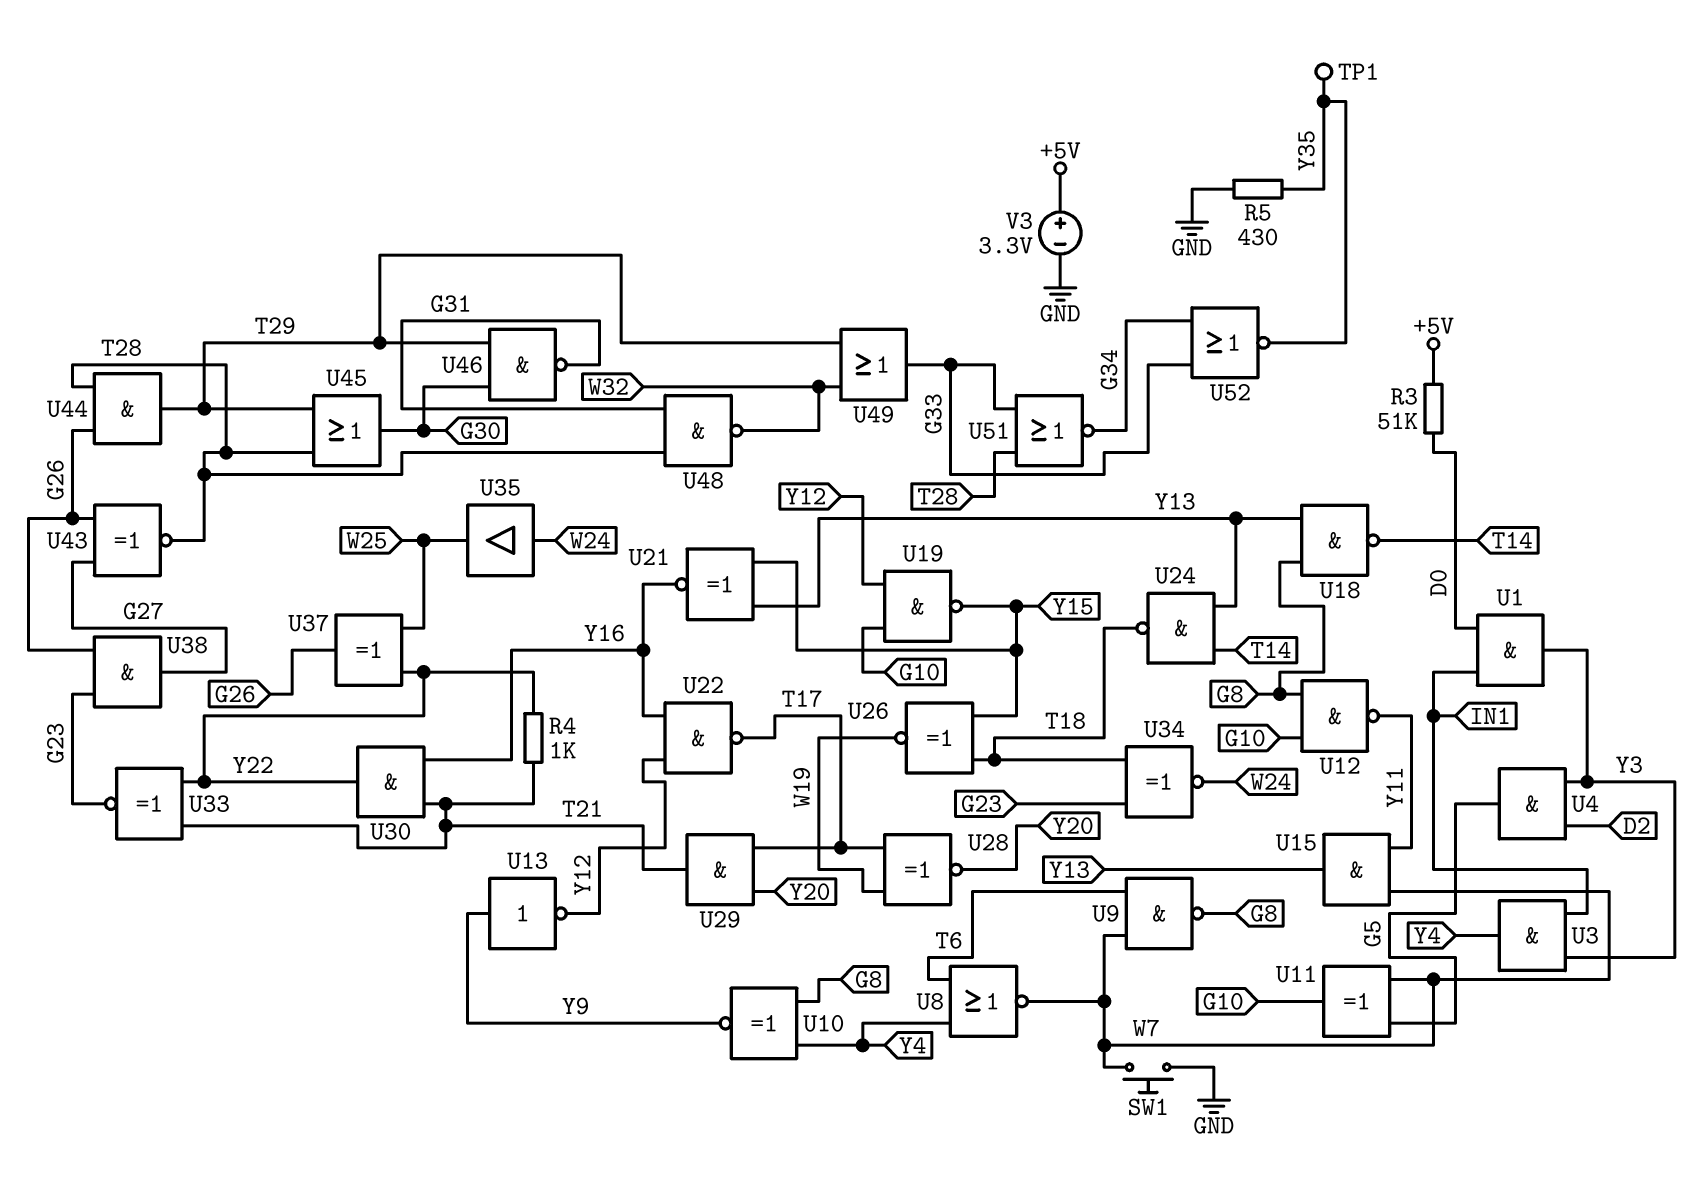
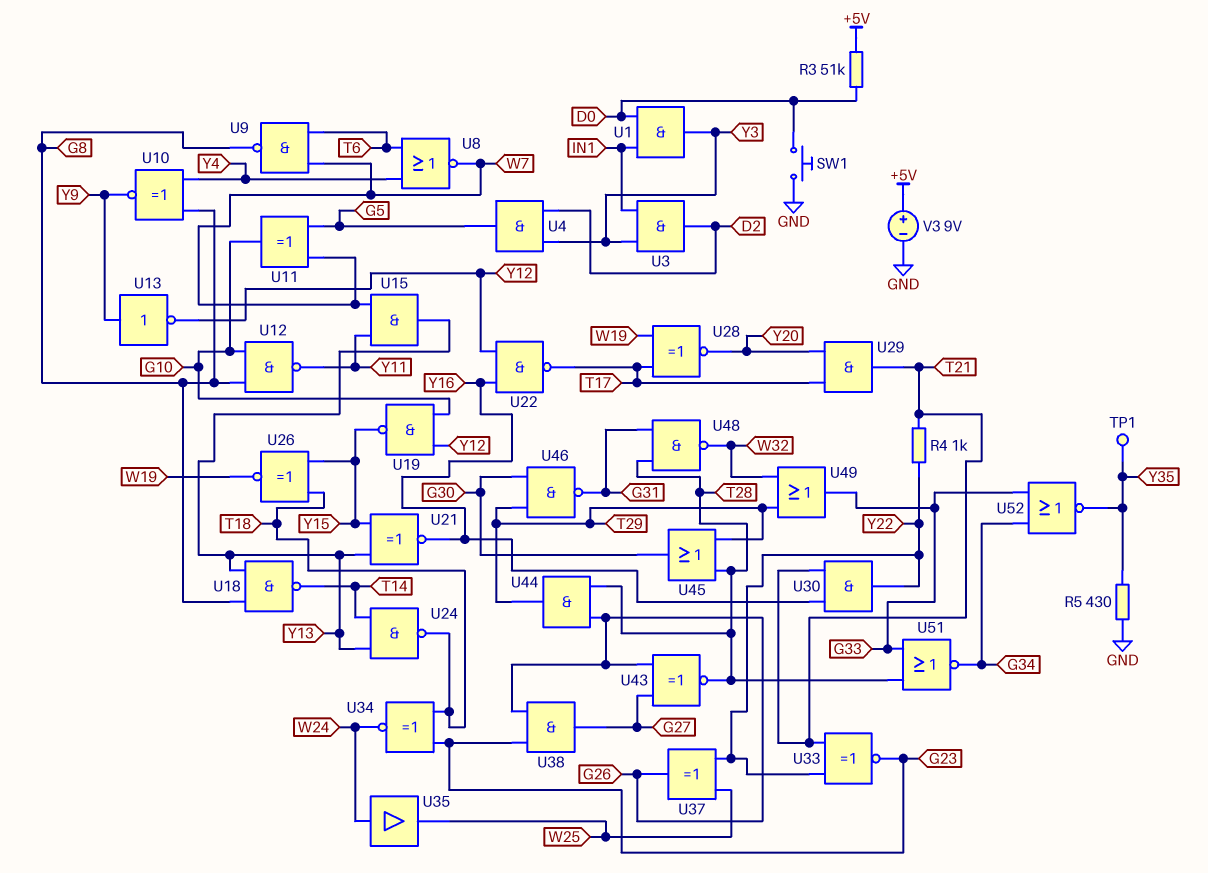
SW1: button (GND, W7) -> button (D0, GND)
U3: AND (in IN1, in Y3, out Y4) -> AND (in IN1, in Y3, out D2)
V3: 3.3V (plus +5V, minus GND) -> 9V (plus +5V, minus GND)

